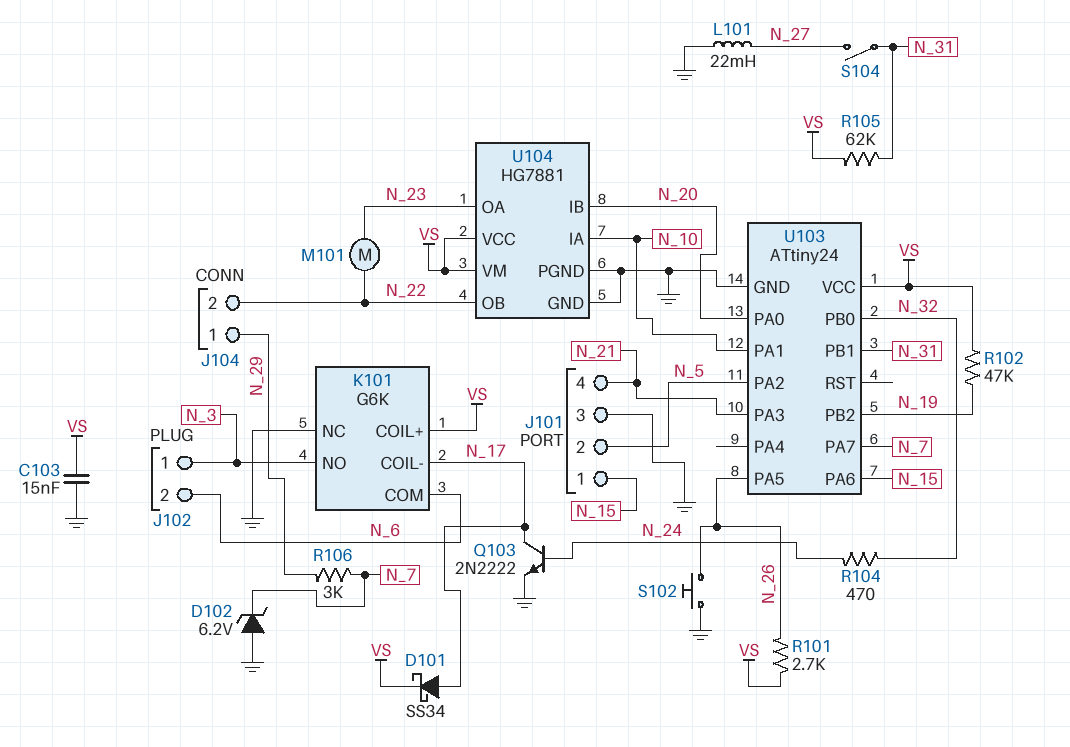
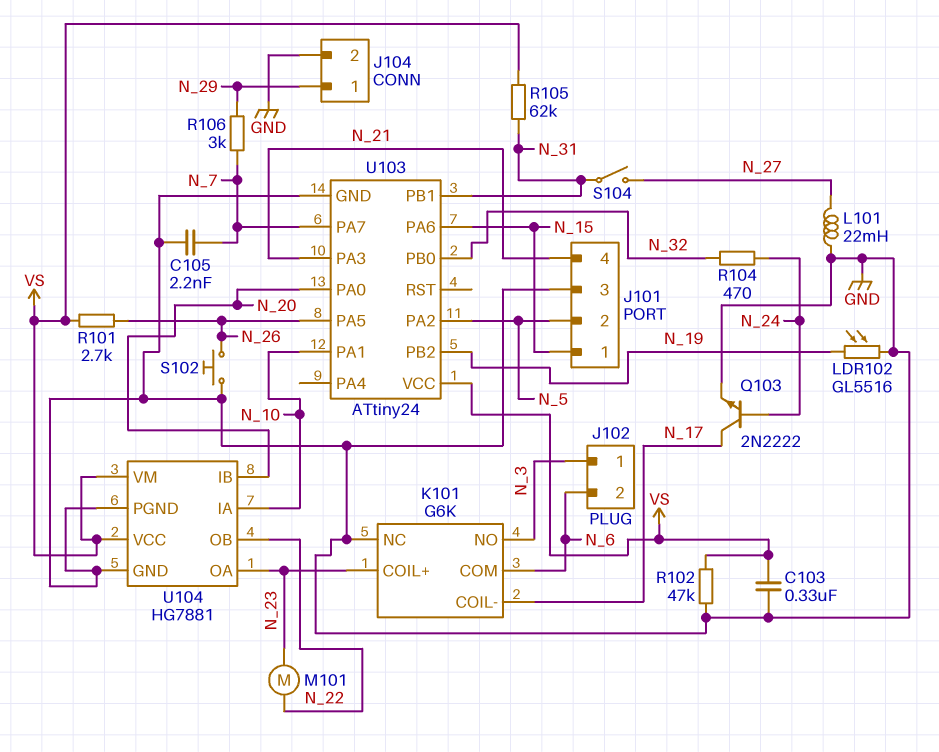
C103: 15nF (GND, VS) -> 330nF (GND, VS)
C105: none -> 2.2nF (GND, N_7)
D101: schottky SS34 (A N_17, K VS) -> none
D102: zener 6.2V (A GND, K N_7) -> none
J104 pin 2: N_22 -> GND
K101 pin COIL+: VS -> N_23
LDR102: none -> GL5516 (GND, N_19)
R102: 47k (N_19, VS) -> 47k (GND, VS)

